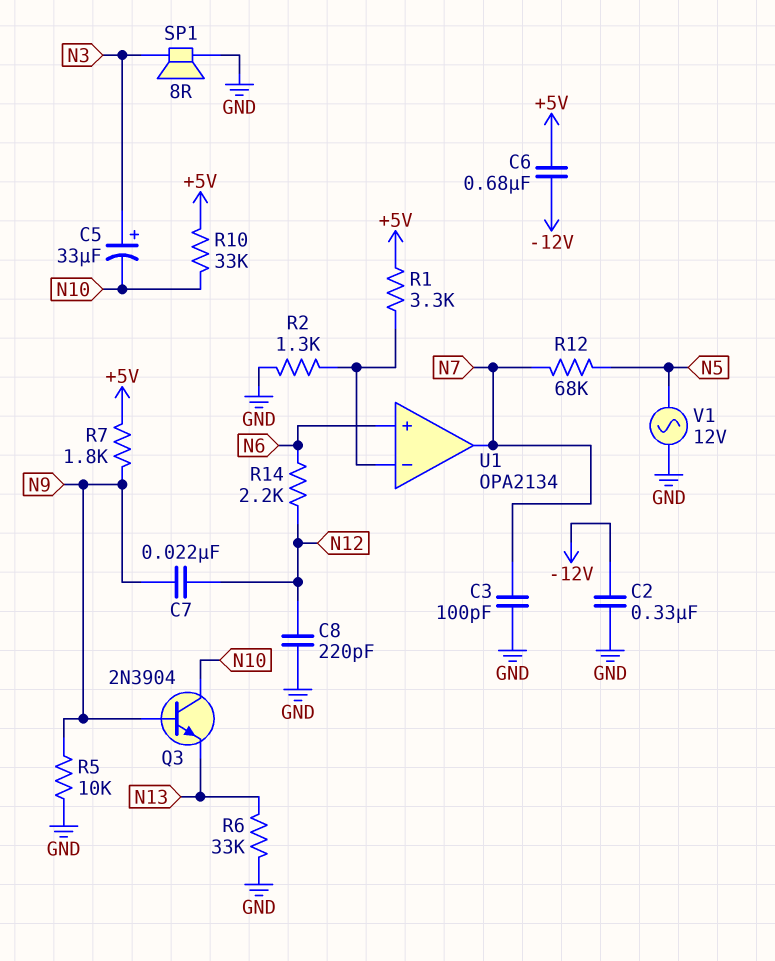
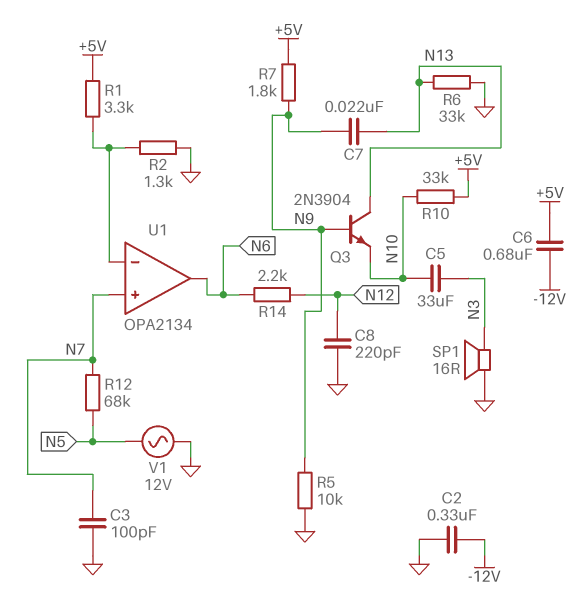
C5: 33uF (plus N3, minus N10) -> 33uF (N3, N10)
C7: 22nF (N9, N12) -> 22nF (N9, N13)
Q3: NPN 2N3904 (B N9, C N10, E N13) -> NPN 2N3904 (B N9, C N13, E N10)
SP1: speaker 8R (GND, N3) -> speaker 16R (GND, N3)
U1 pin in+: N6 -> N7
U1 pin out: N7 -> N6

